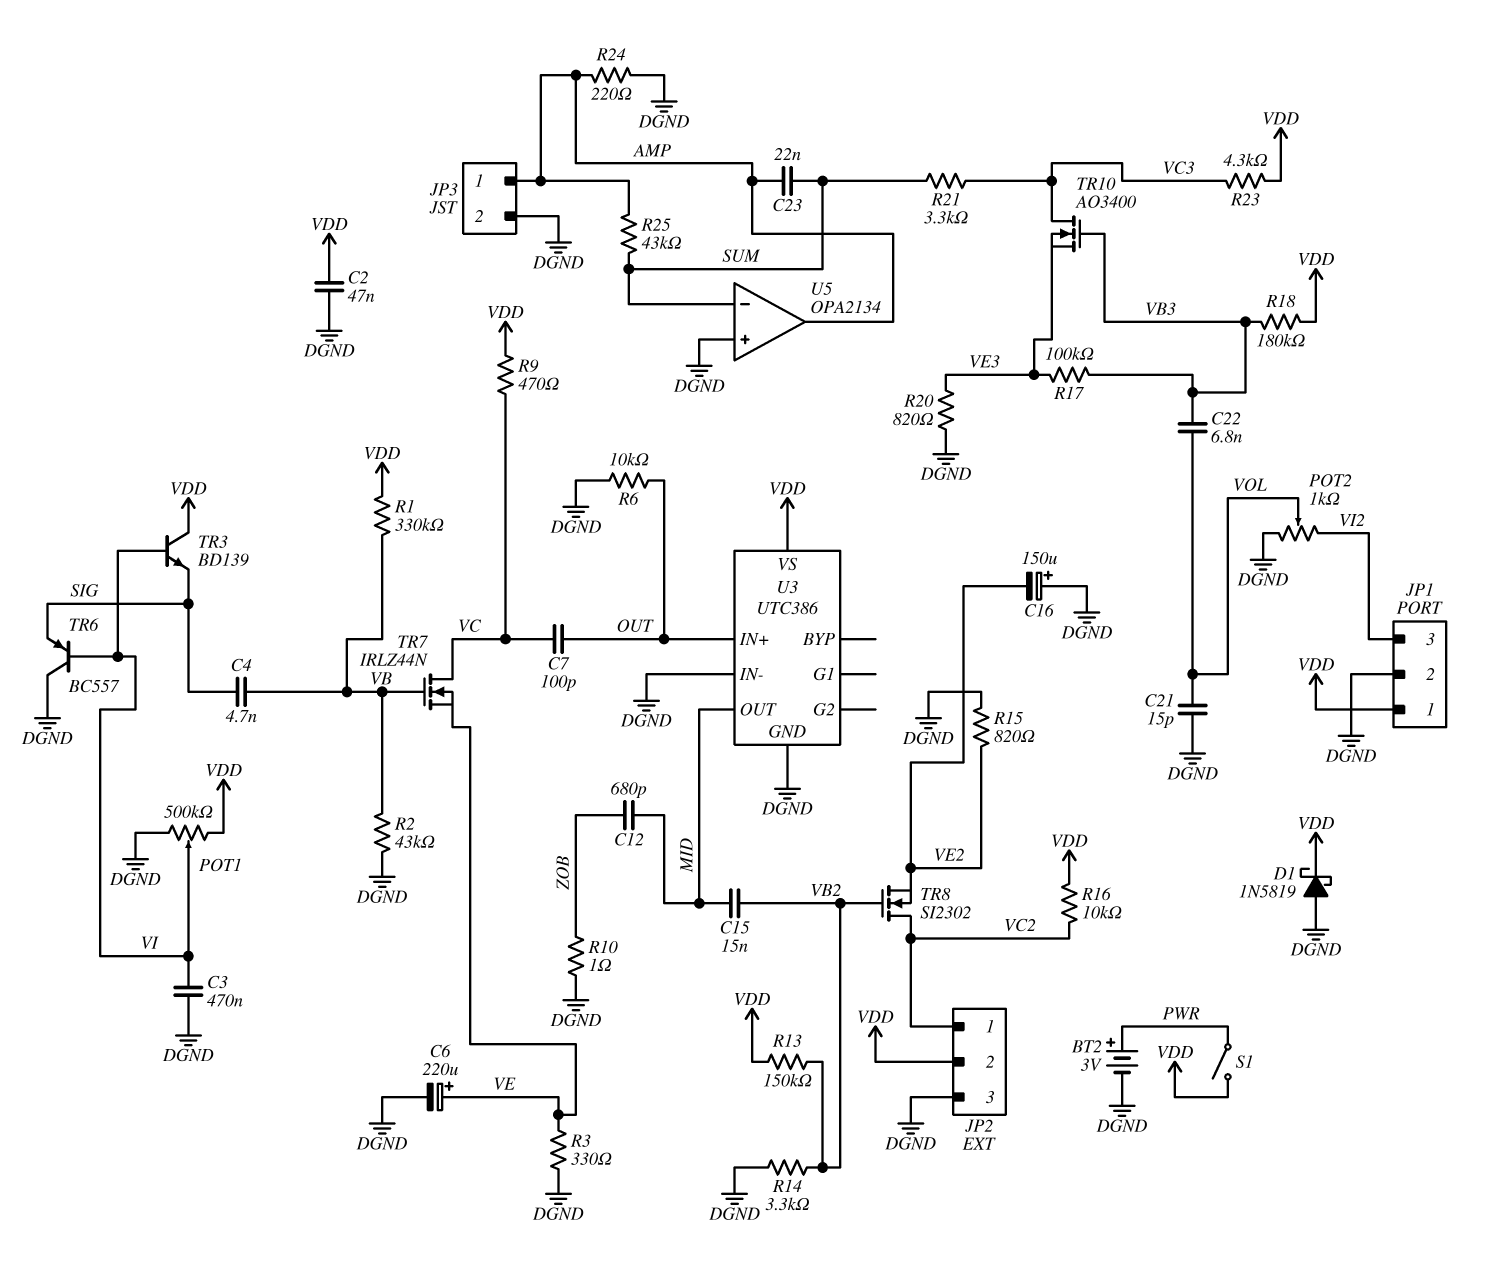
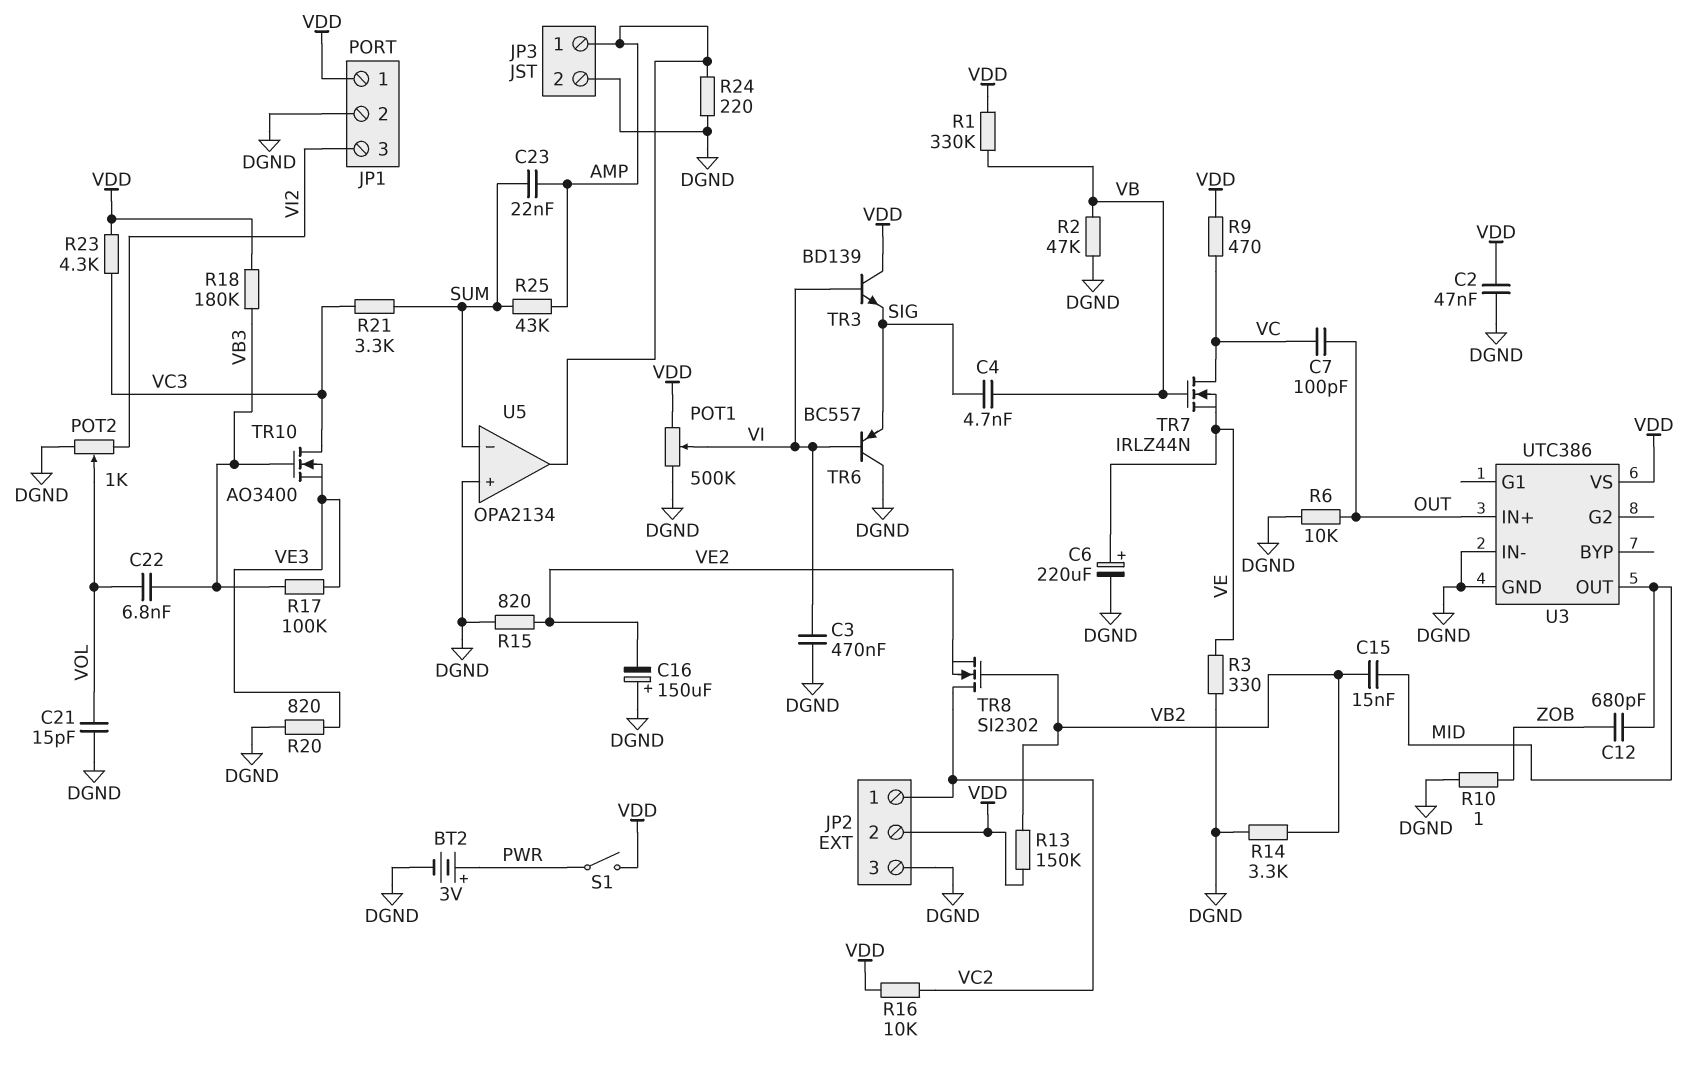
D1: schottky 1N5819 (A DGND, K VDD) -> none
R2: 43k (DGND, VB) -> 47k (DGND, VB)

